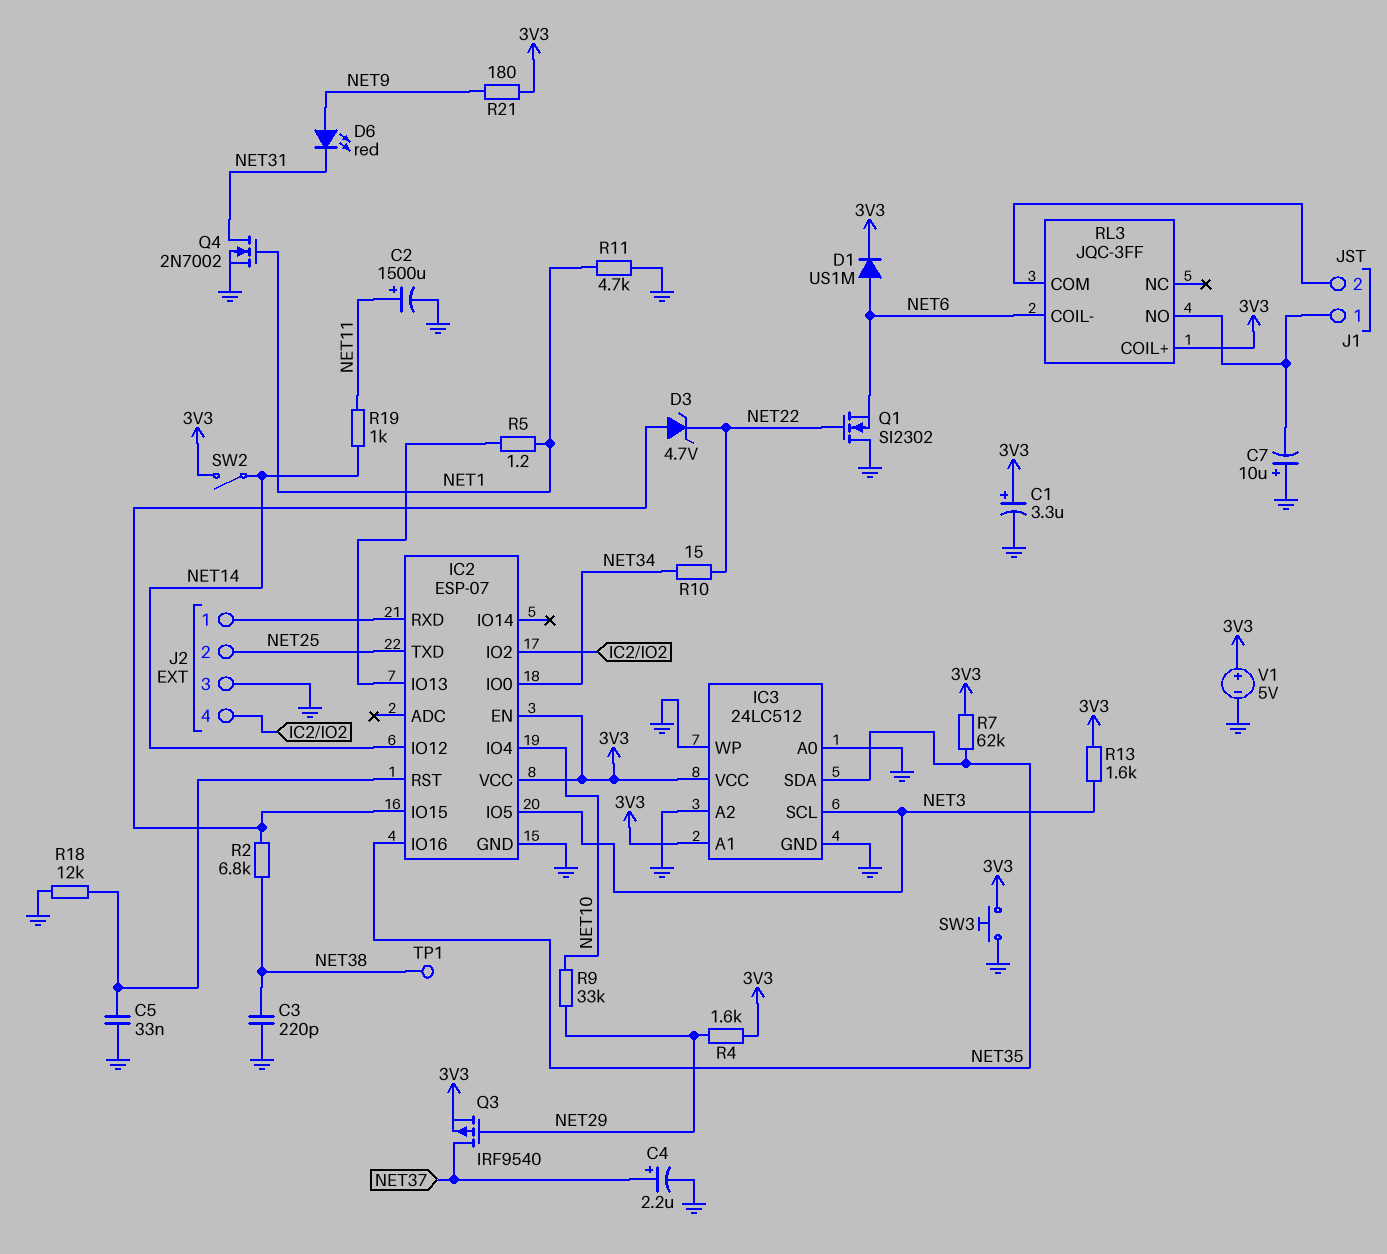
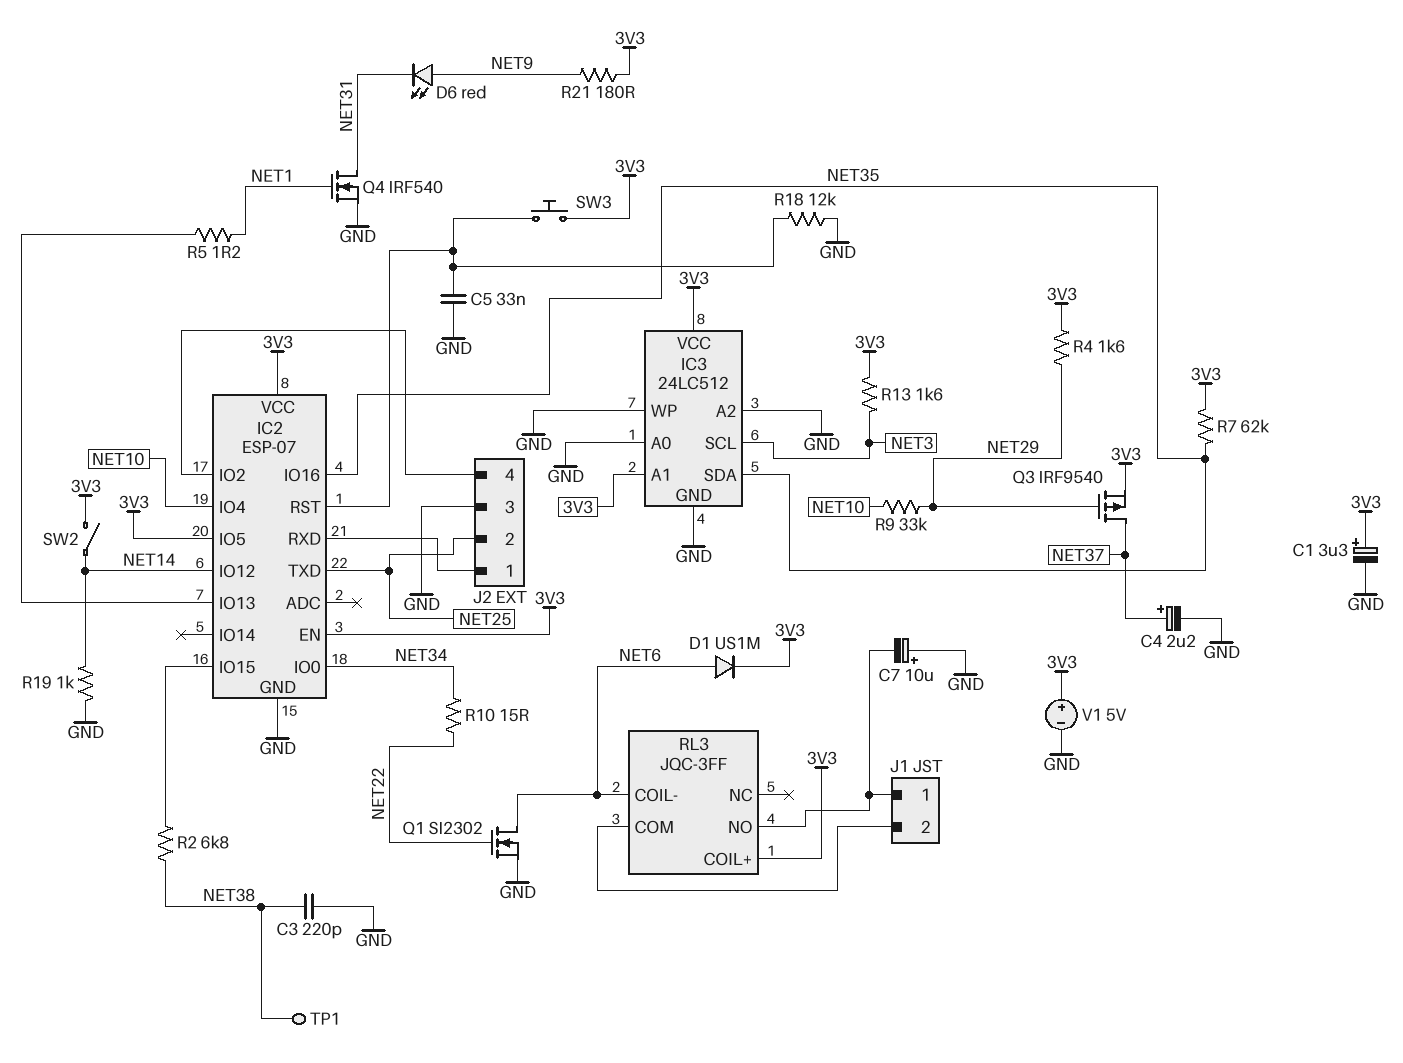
C2: 1500uF (plus NET11, minus GND) -> none
D3: zener 4.7V (A IC2/IO15, K NET22) -> none
IC2 pin IO5: NET3 -> 3V3
Q1: NMOS SI2302 (G NET22, D GND, S NET6) -> NMOS SI2302 (G NET22, D NET6, S GND)
Q4: NMOS 2N7002 (G NET1, D NET31, S GND) -> NMOS IRF540 (G NET1, D NET31, S GND)
R11: 4.7k (GND, NET1) -> none
R19: 1k (NET11, NET14) -> 1k (GND, NET14)
SW3: button (3V3, GND) -> button (3V3, IC2/RST)

